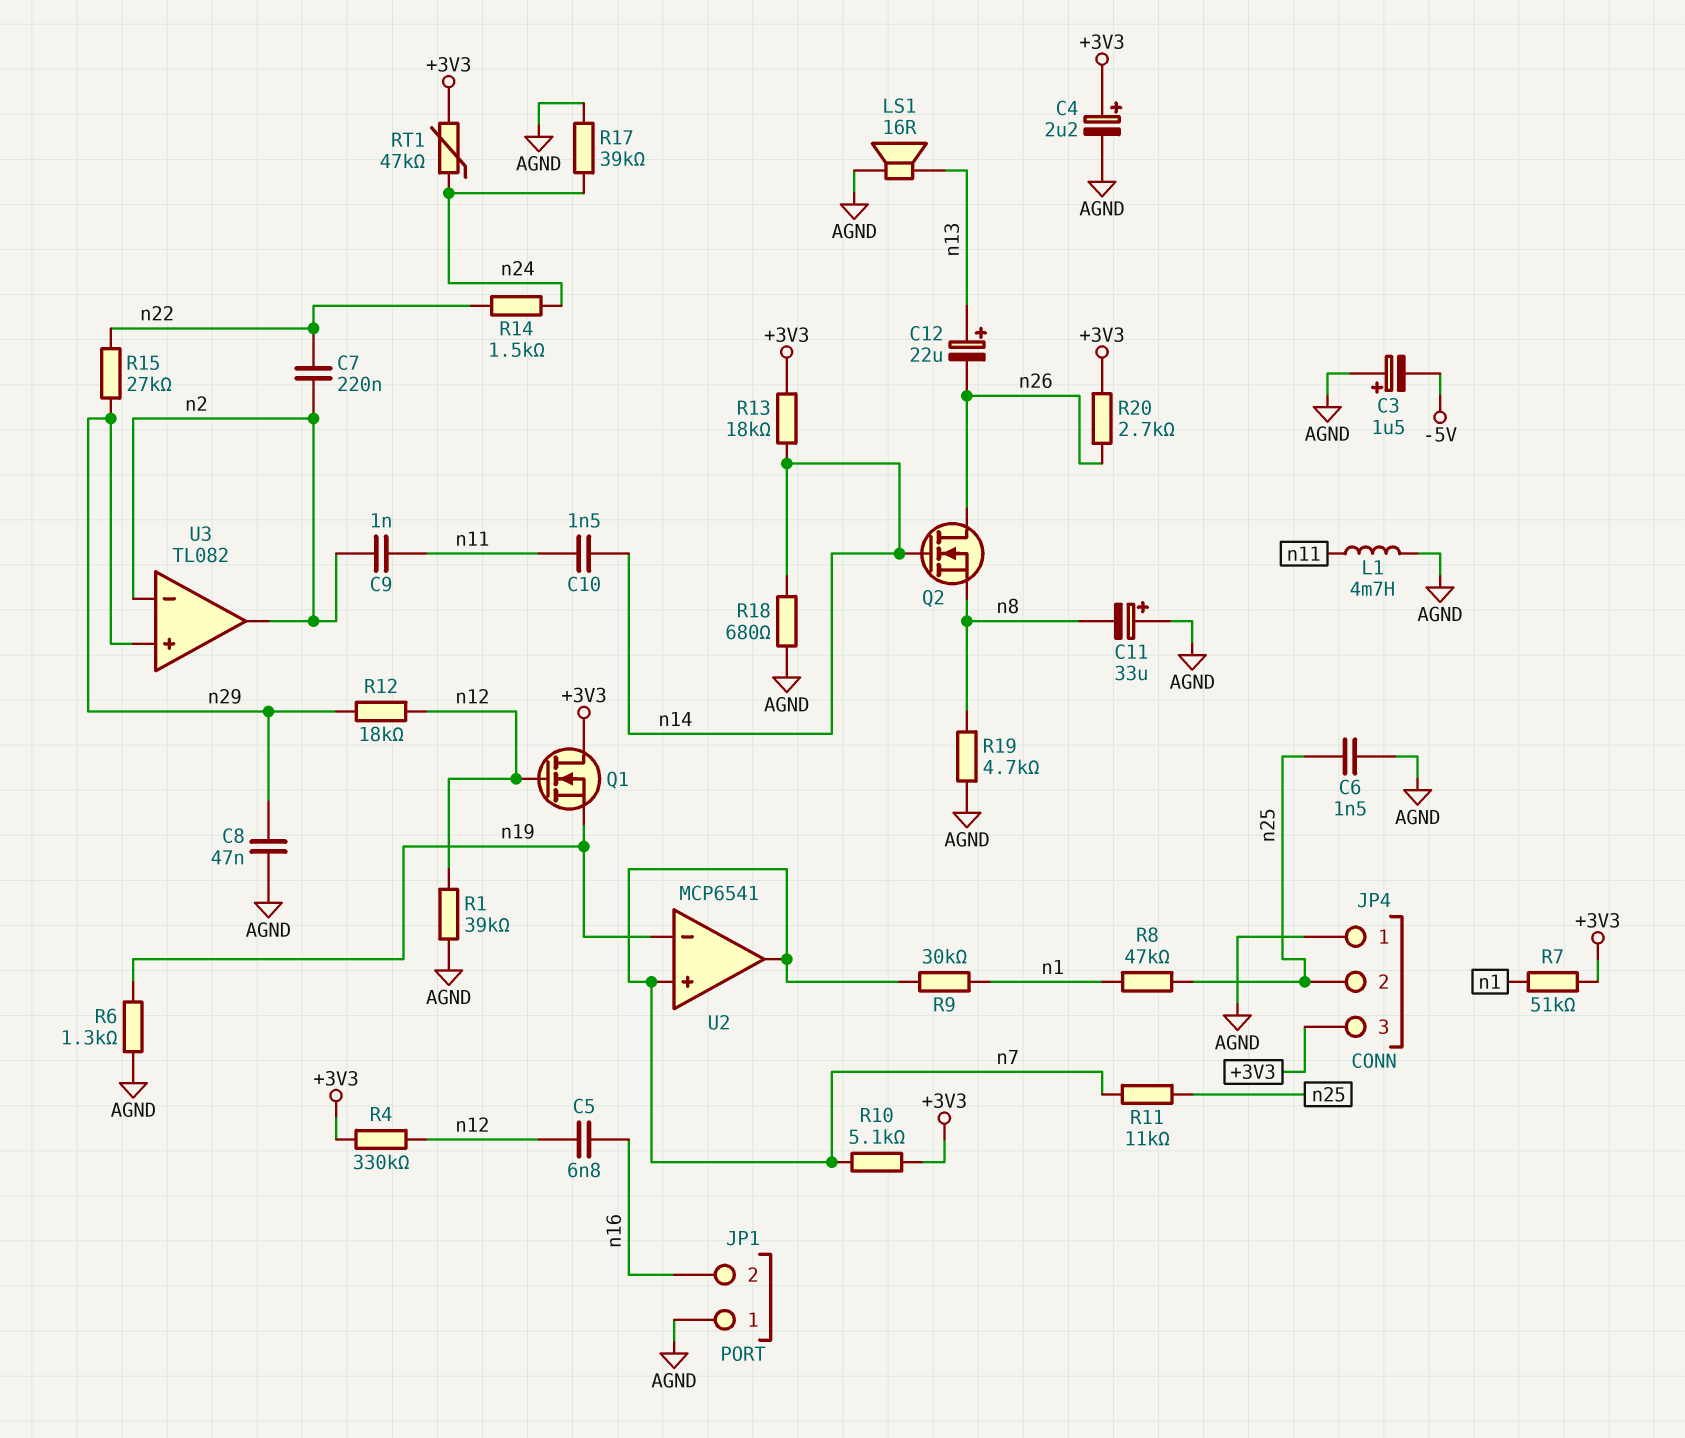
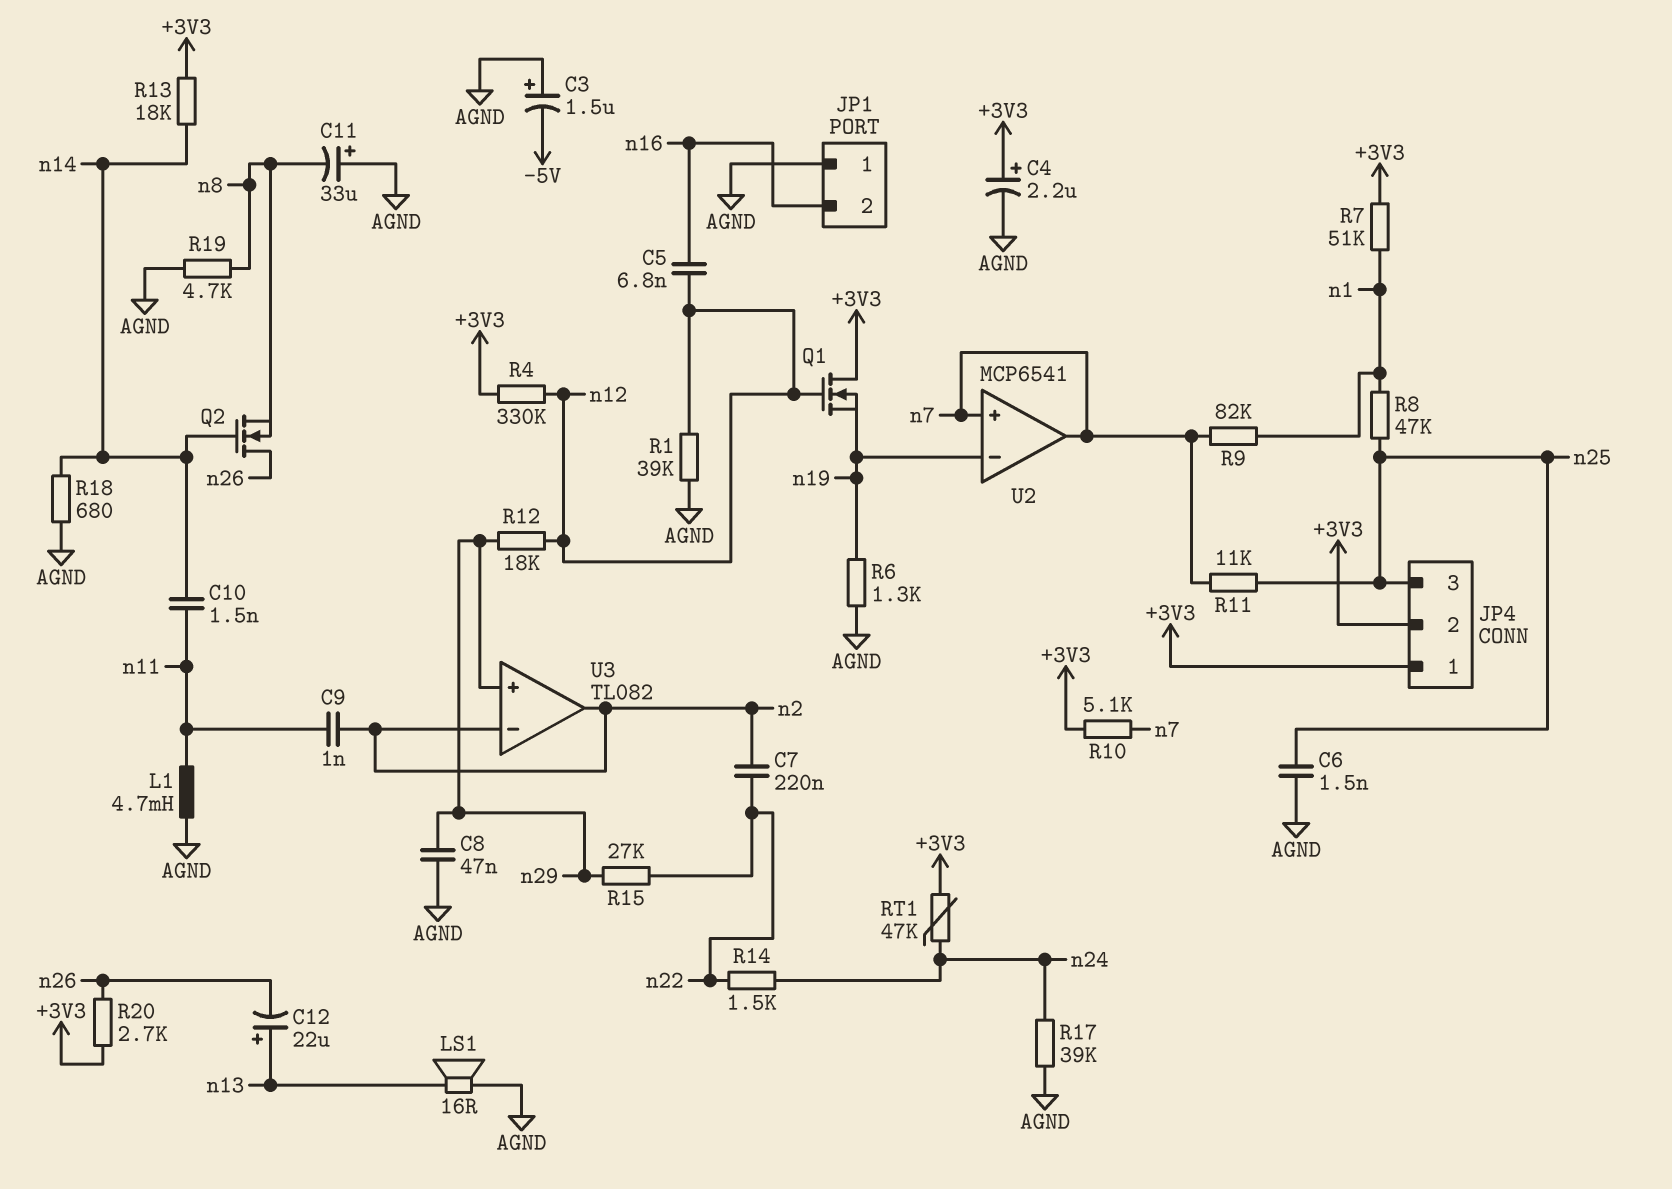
JP4 pin 1: AGND -> +3V3
JP4 pin 2: n25 -> +3V3
JP4 pin 3: +3V3 -> n25
R9: 30k (n1, n7) -> 82k (n1, n7)

